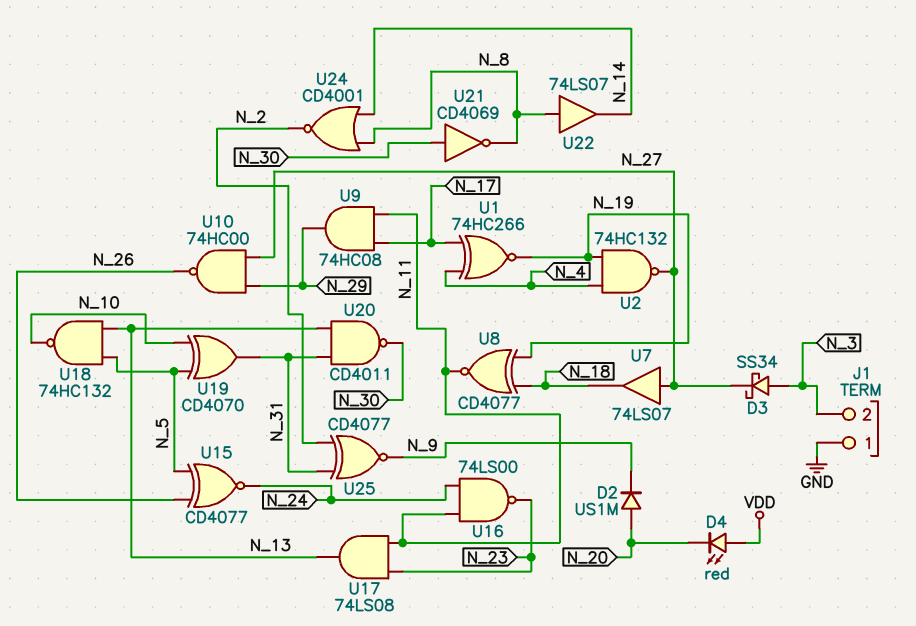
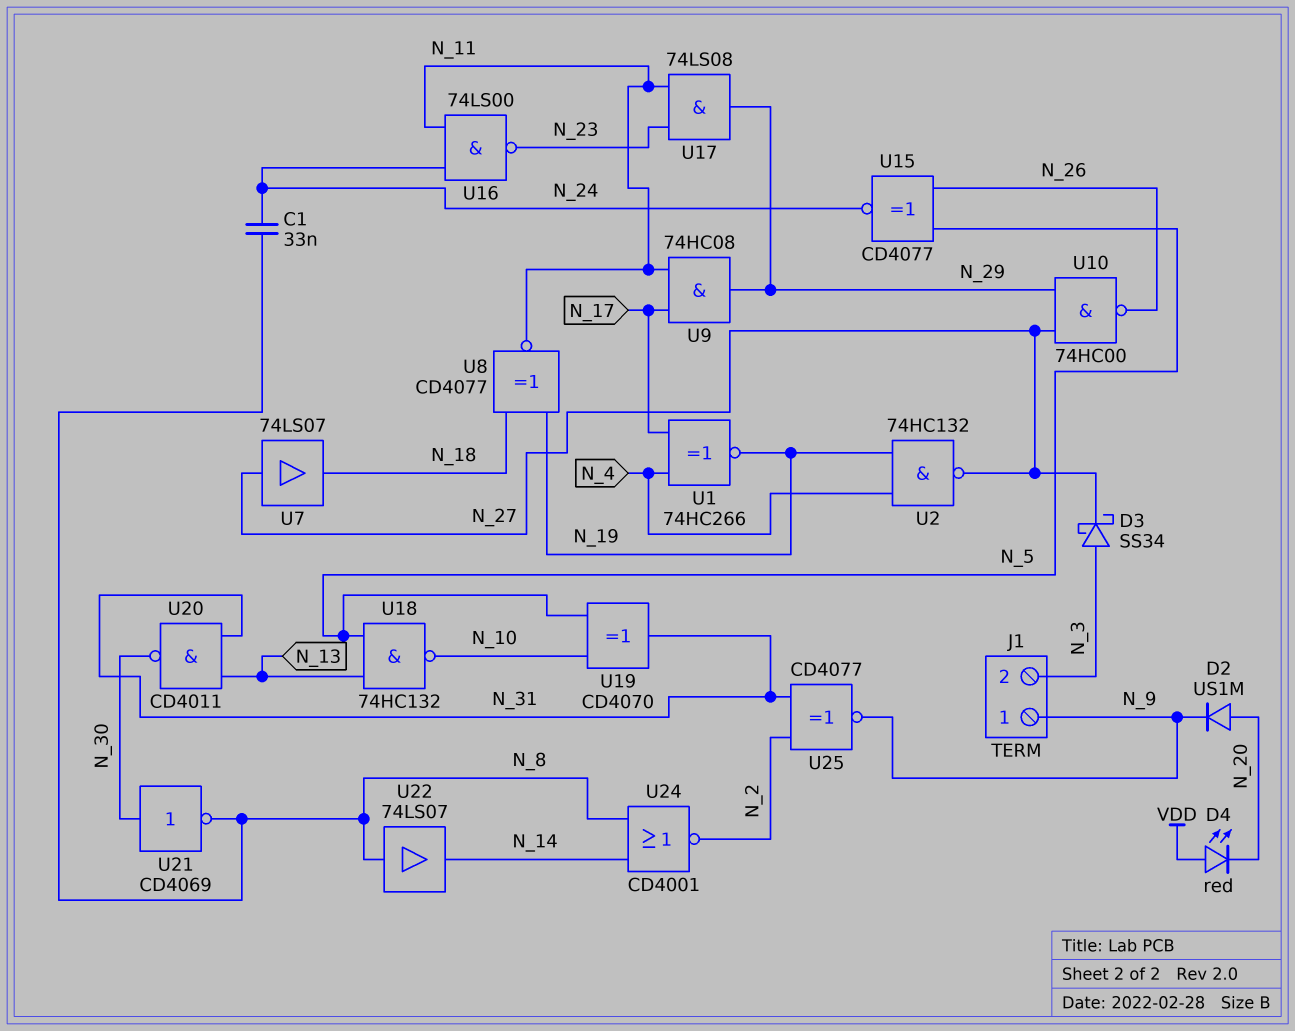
C1: none -> 33nF (N_8, N_24)
J1 pin 1: GND -> N_9
U17: AND 74LS08 (in N_11, in N_23, out N_13) -> AND 74LS08 (in N_11, in N_23, out N_29)

